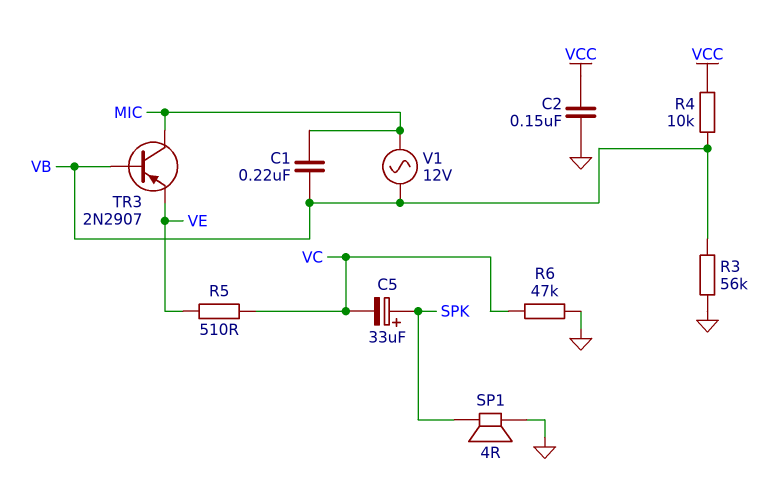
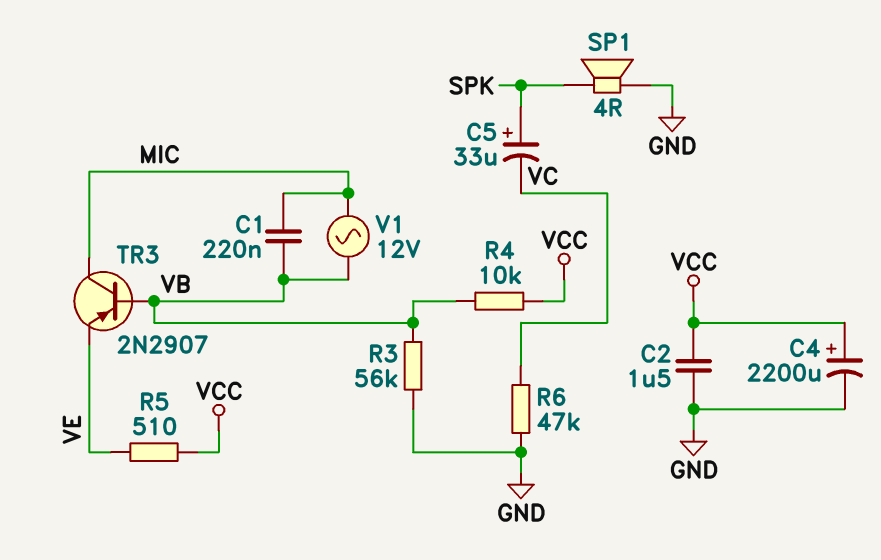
C2: 150nF (GND, VCC) -> 1.5uF (GND, VCC)
C4: none -> 2200uF (plus VCC, minus GND)
R5: 510 (VC, VE) -> 510 (VCC, VE)

